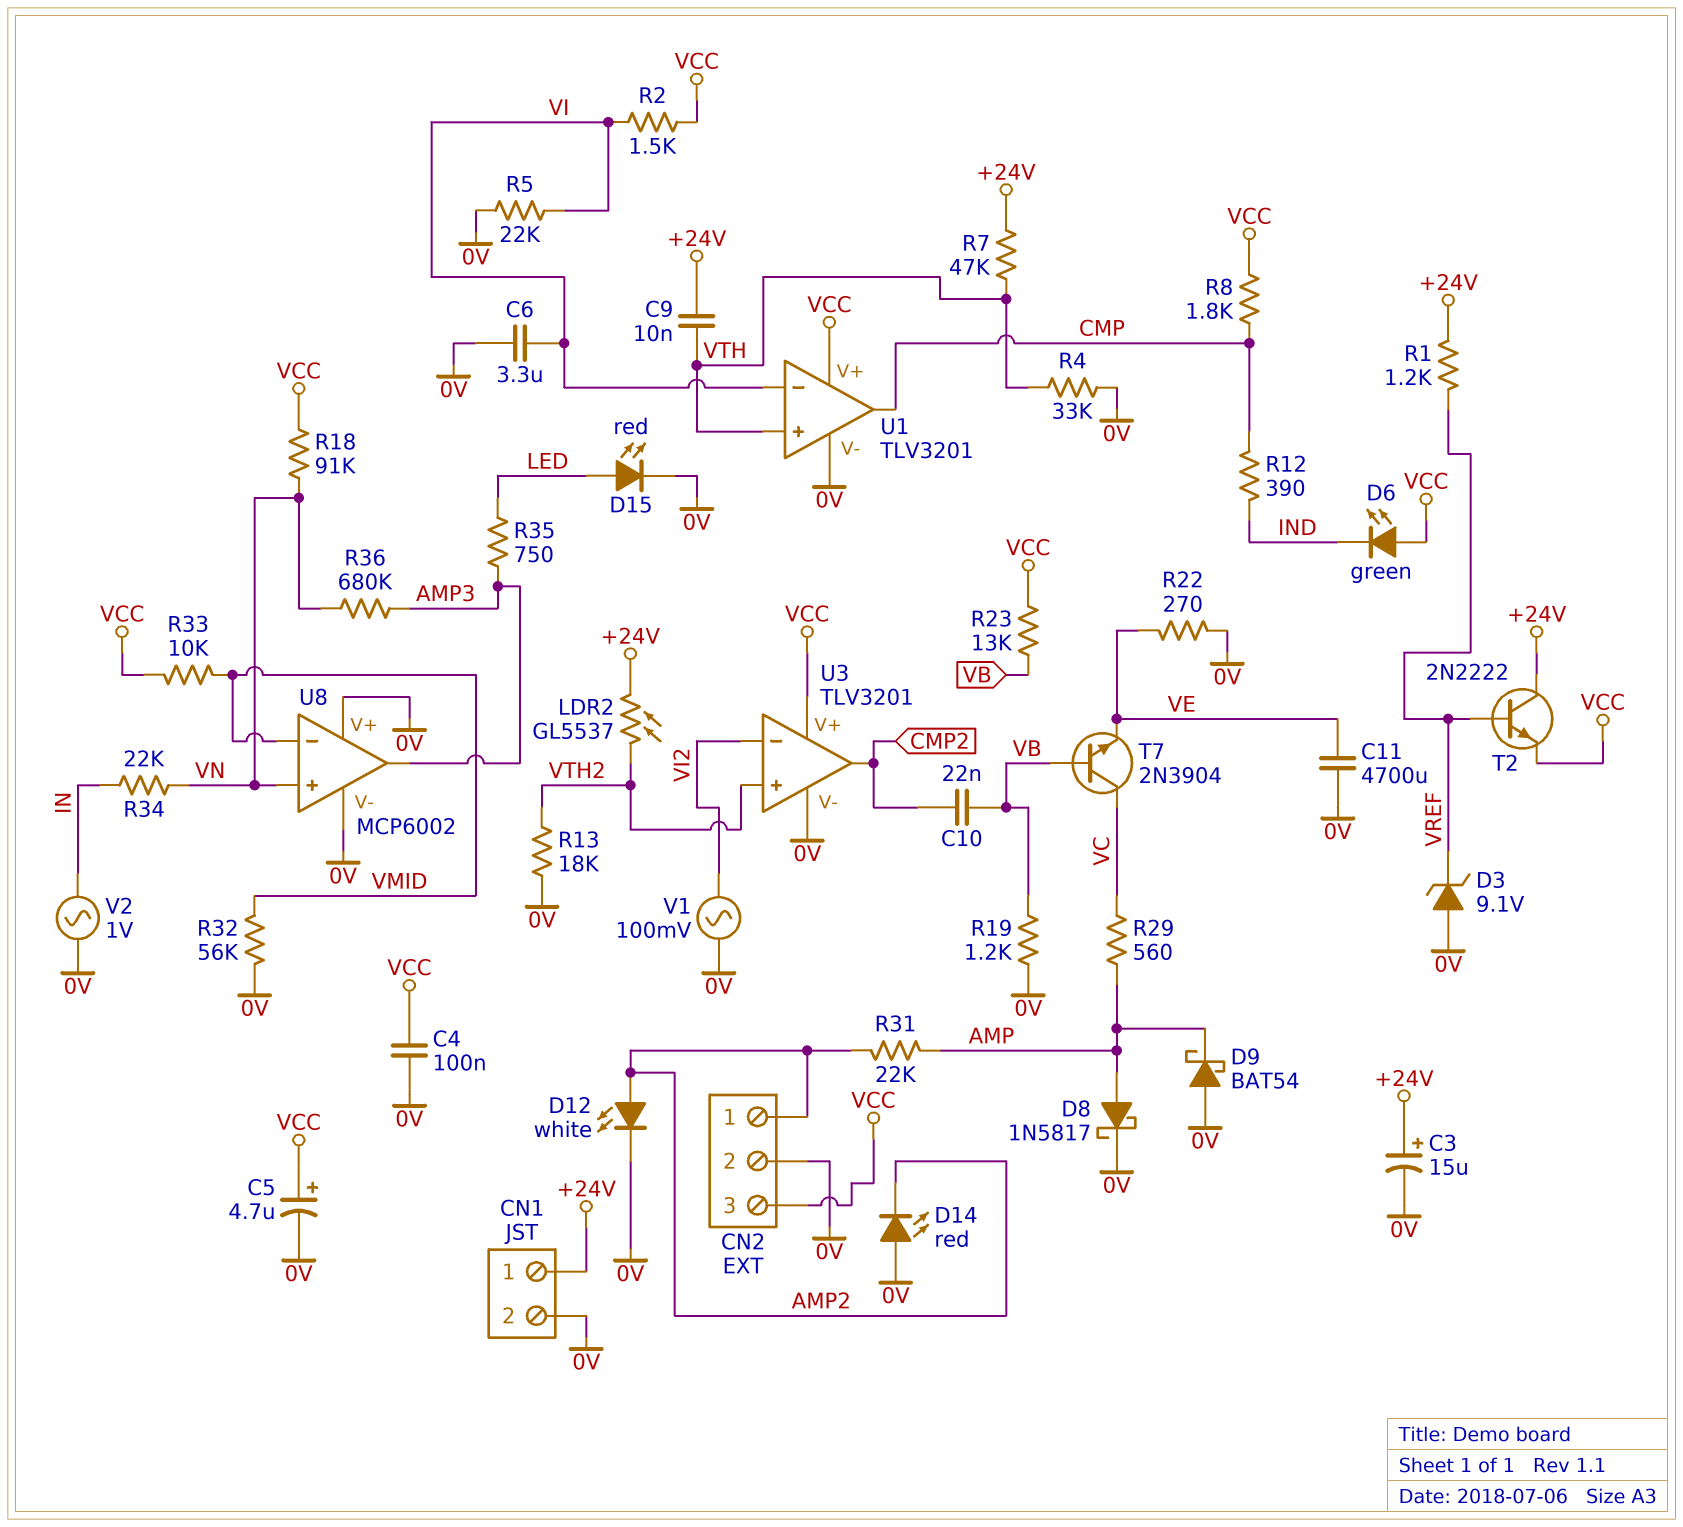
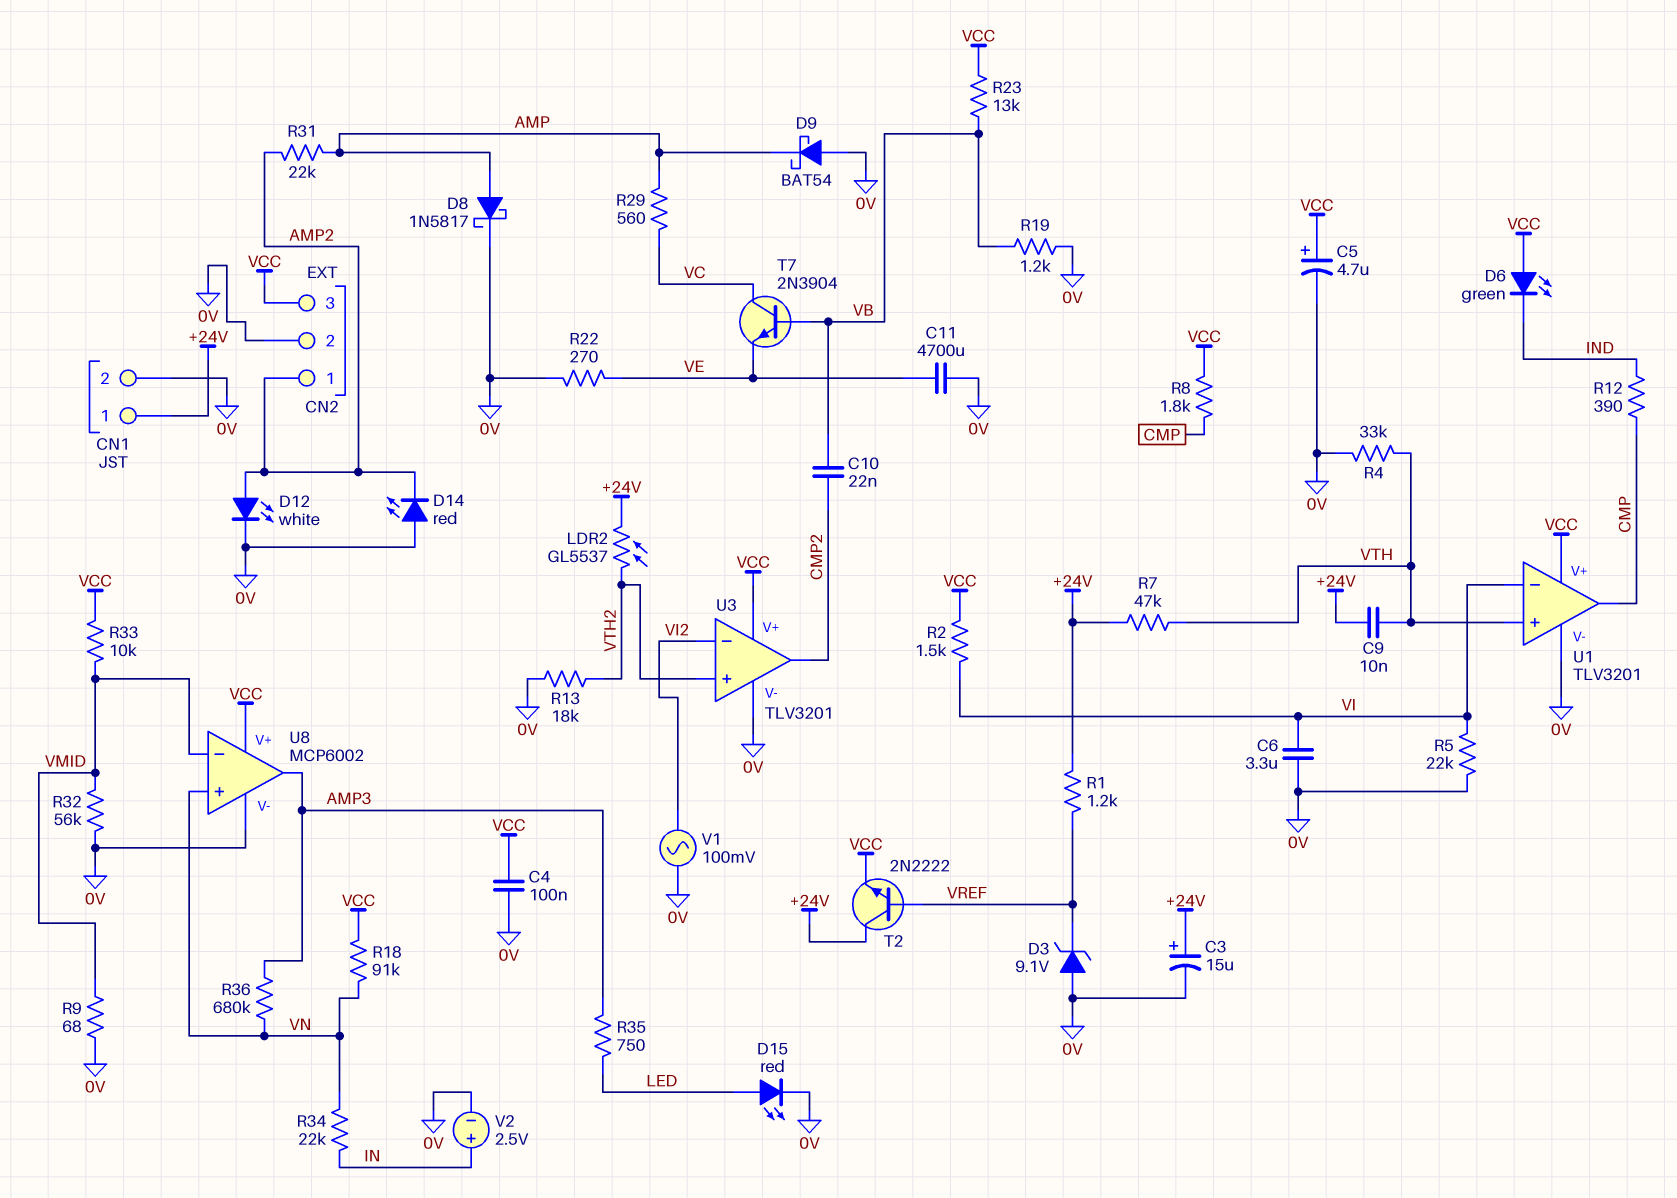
R9: none -> 68 (0V, VMID)
U8 pin V+: 0V -> VCC
V2: AC 1V (0V, IN) -> 2.5V (plus IN, minus 0V)

